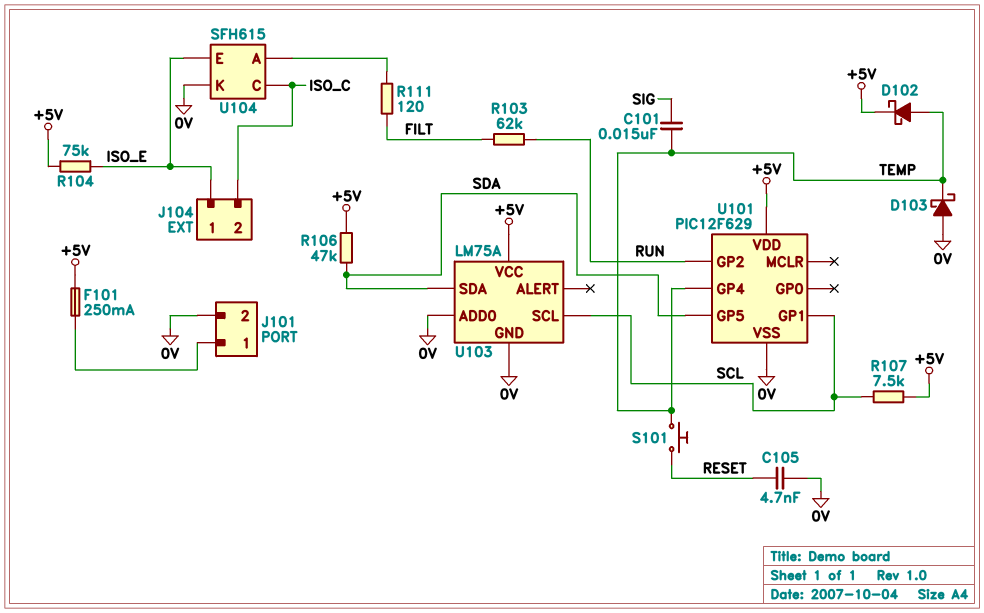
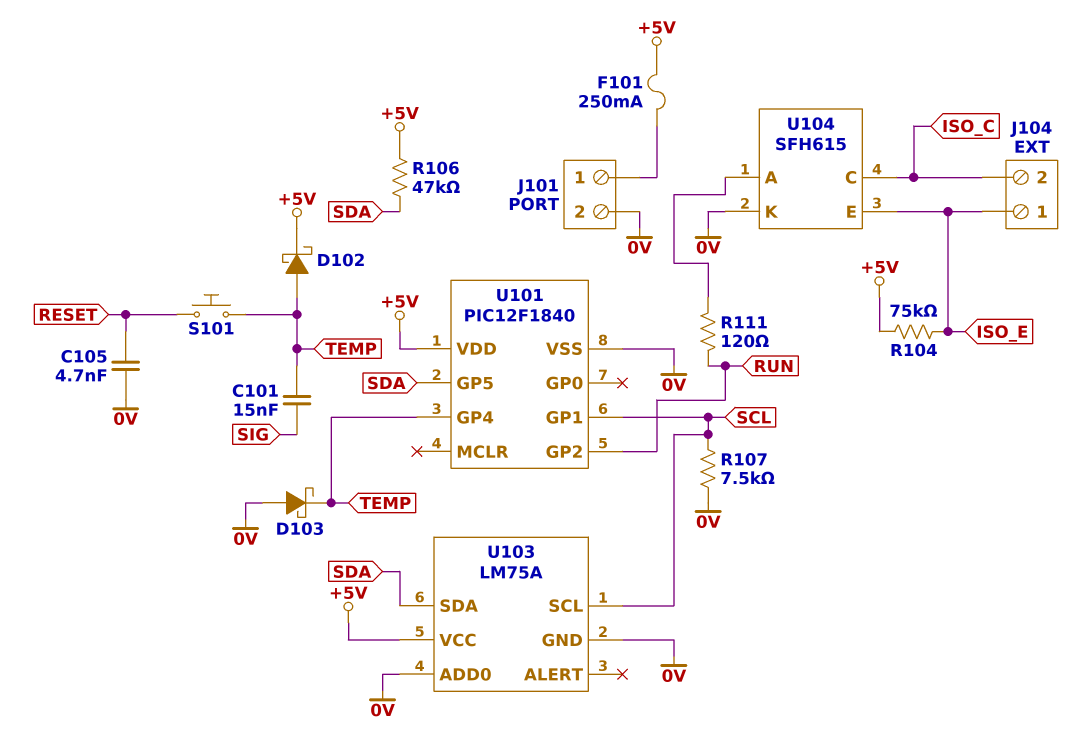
R103: 62k (FILT, RUN) -> none
R107: 7.5k (+5V, SCL) -> 7.5k (0V, SCL)
R111: 120 (FILT, U104/A) -> 120 (RUN, U104/A)
U101: PIC12F629 -> PIC12F1840

